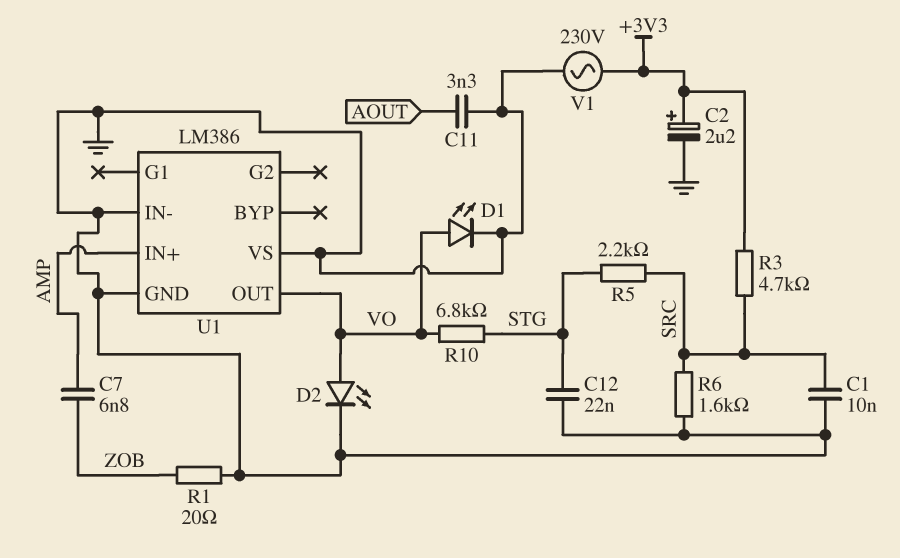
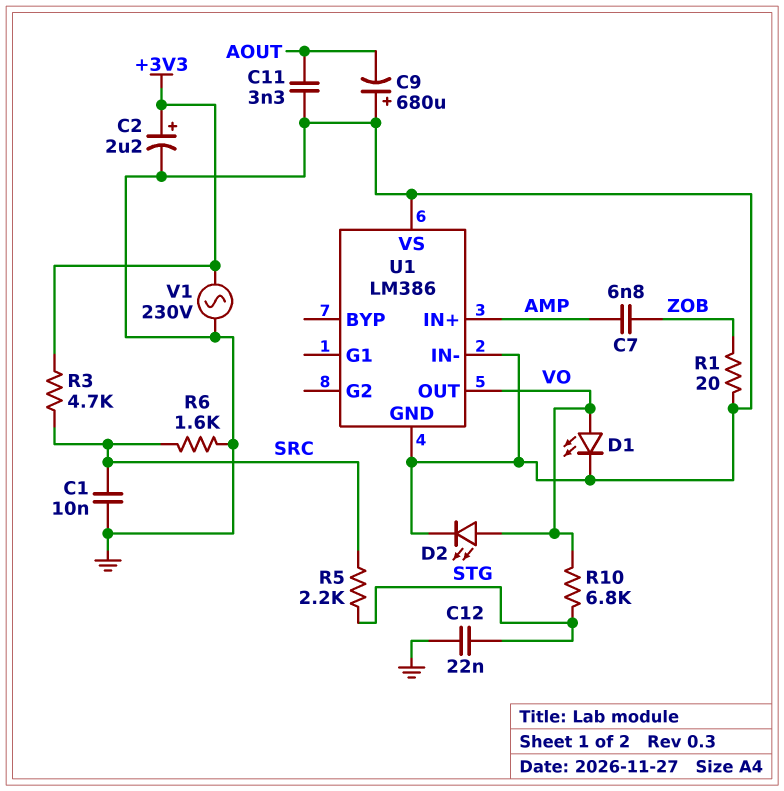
C9: none -> 680uF (plus GND, minus AOUT)

